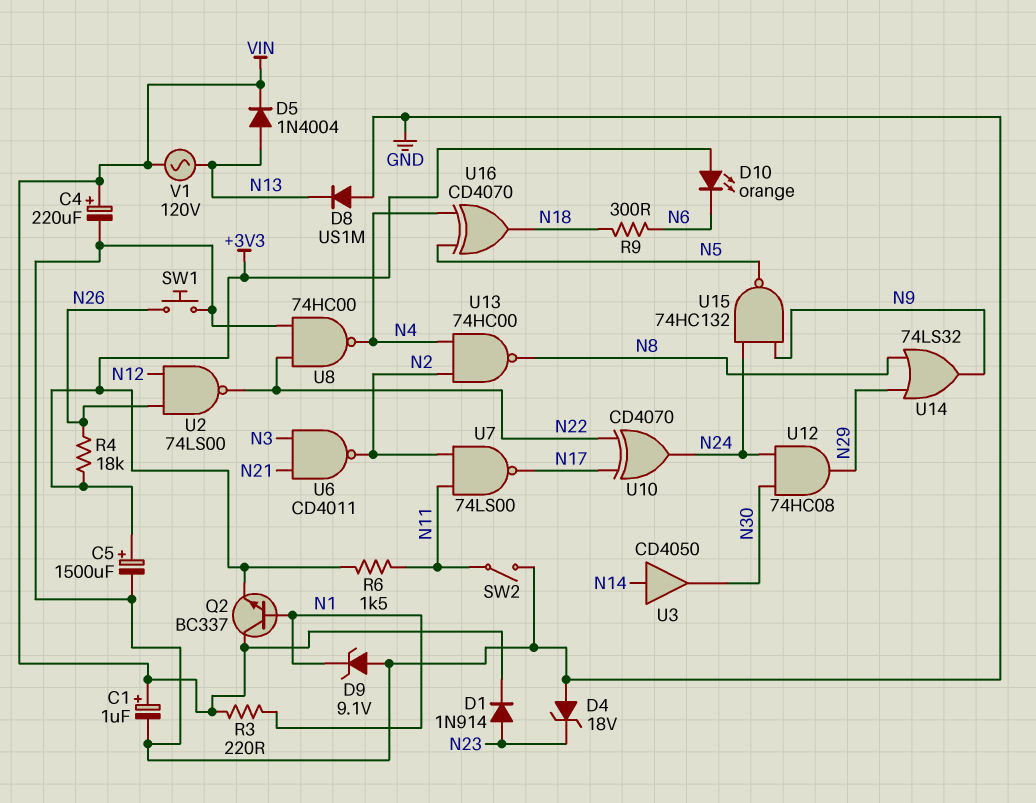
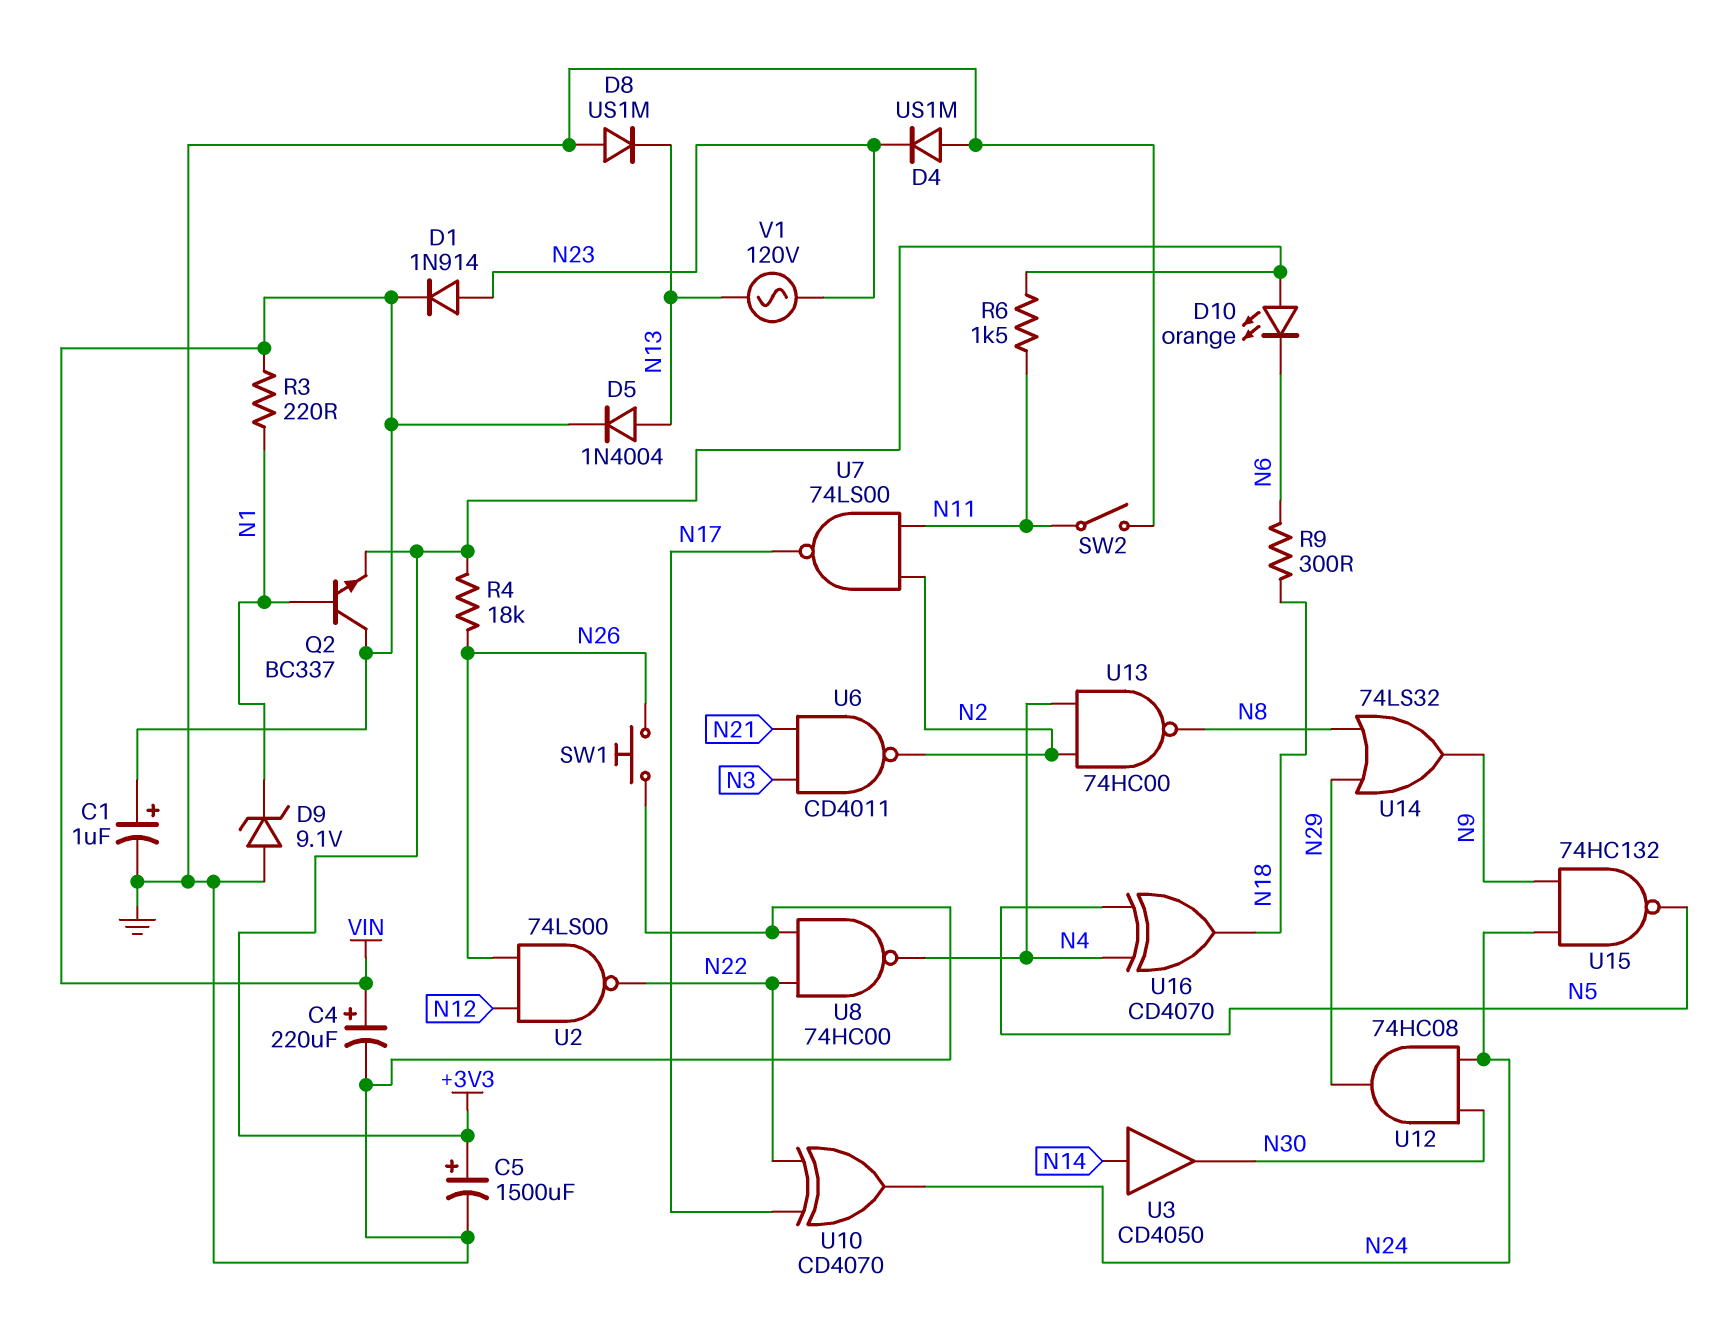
D4: zener 18V (A GND, K N23) -> diode US1M (A GND, K N23)
V1: AC 120V (N13, VIN) -> AC 120V (N13, N23)

